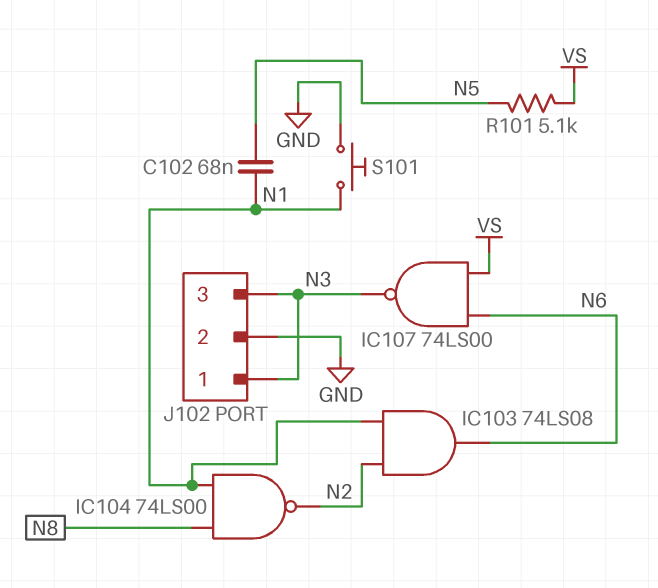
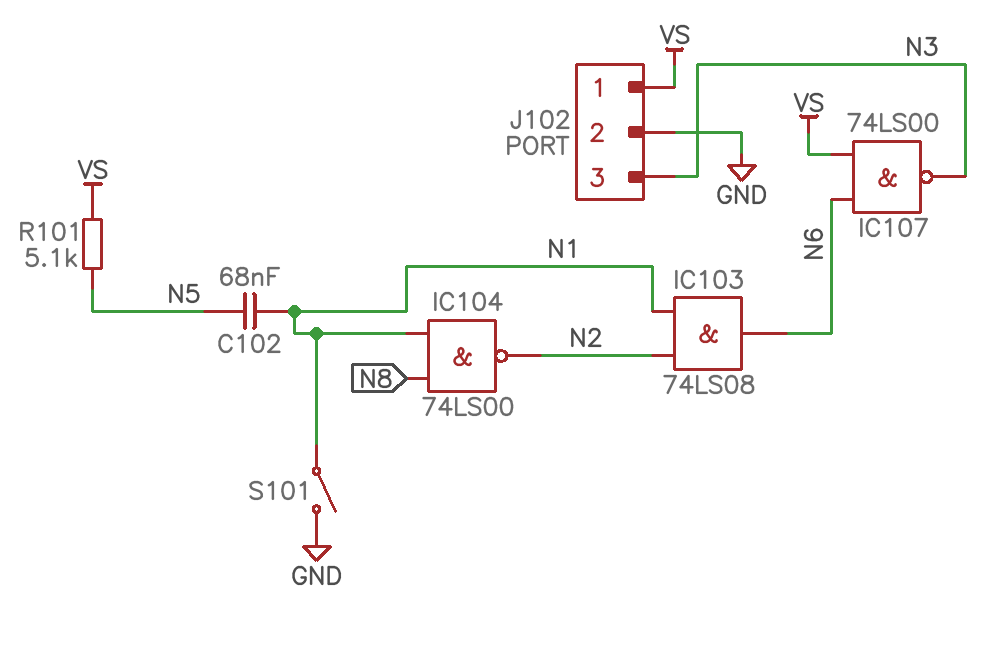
J102 pin 1: N3 -> VS
S101: button (GND, N1) -> switch (GND, N1)

